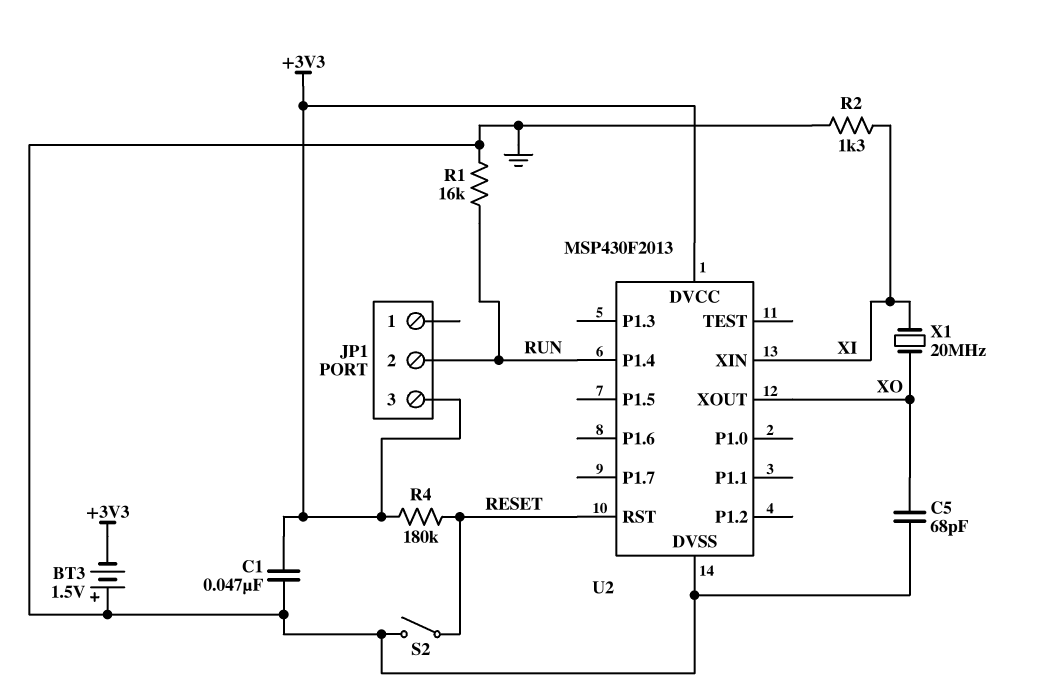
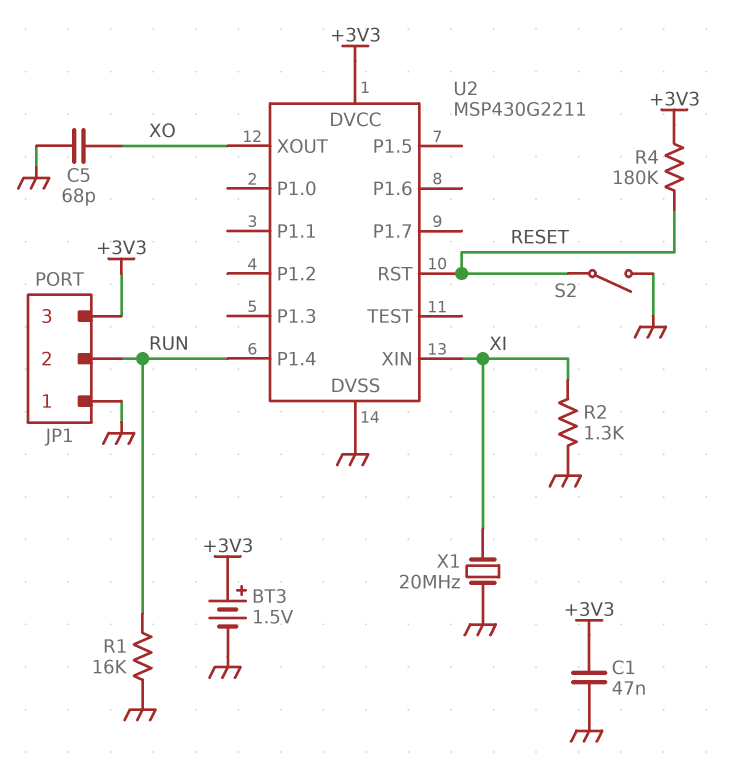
BT3: 1.5V (plus GND, minus +3V3) -> 1.5V (plus +3V3, minus GND)
JP1 pin 1: none -> GND
U2: MSP430F2013 -> MSP430G2211
X1: 20MHz (XI, XO) -> 20MHz (GND, XI)

